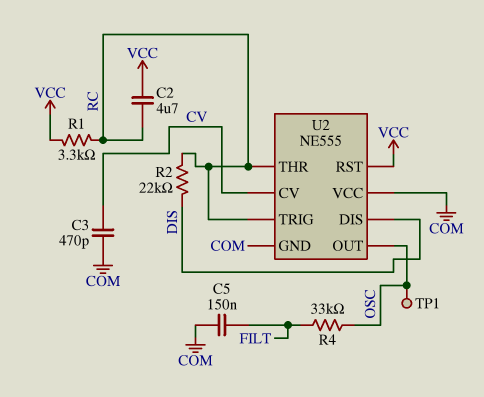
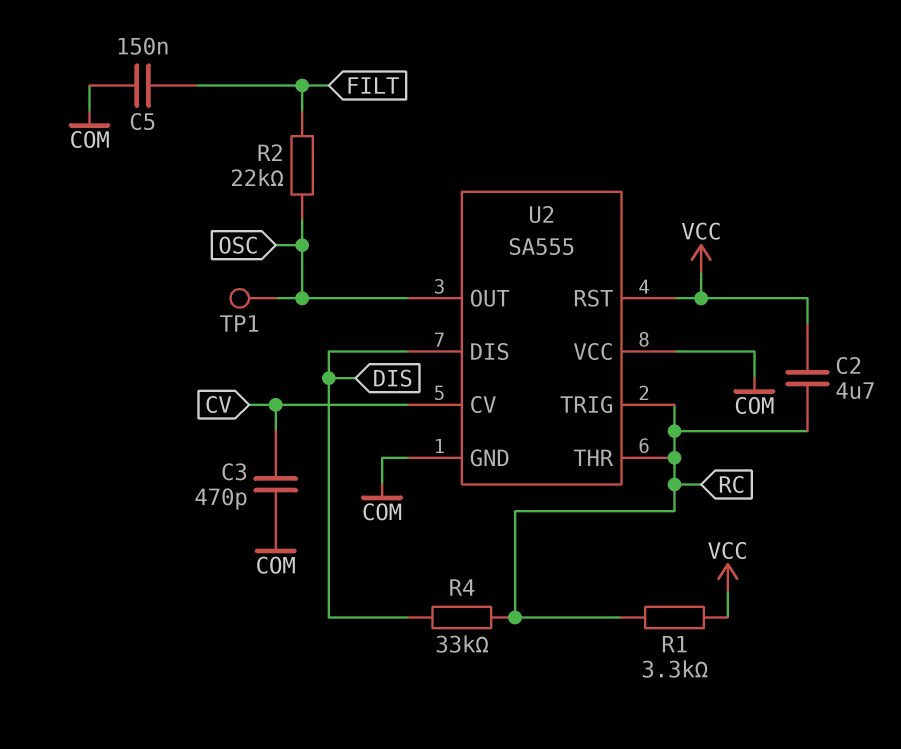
R2: 22k (DIS, RC) -> 22k (FILT, OSC)
R4: 33k (FILT, OSC) -> 33k (DIS, RC)
U2: NE555 -> SA555

